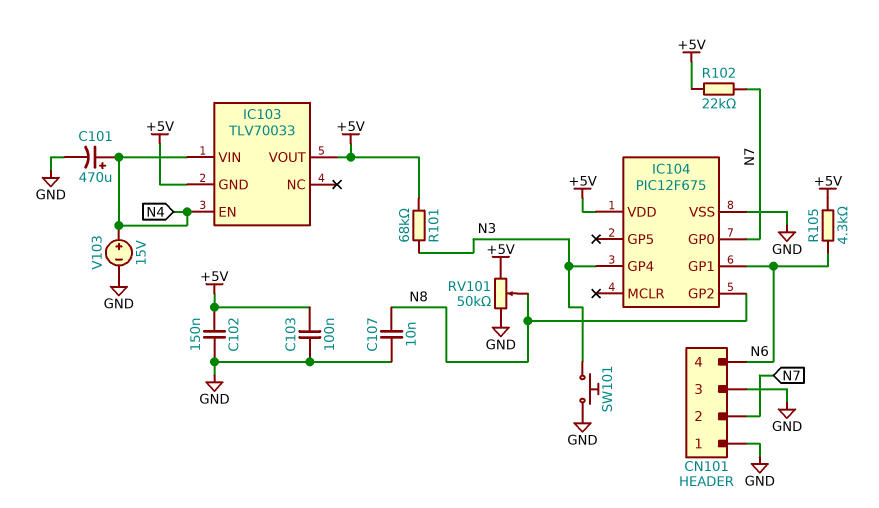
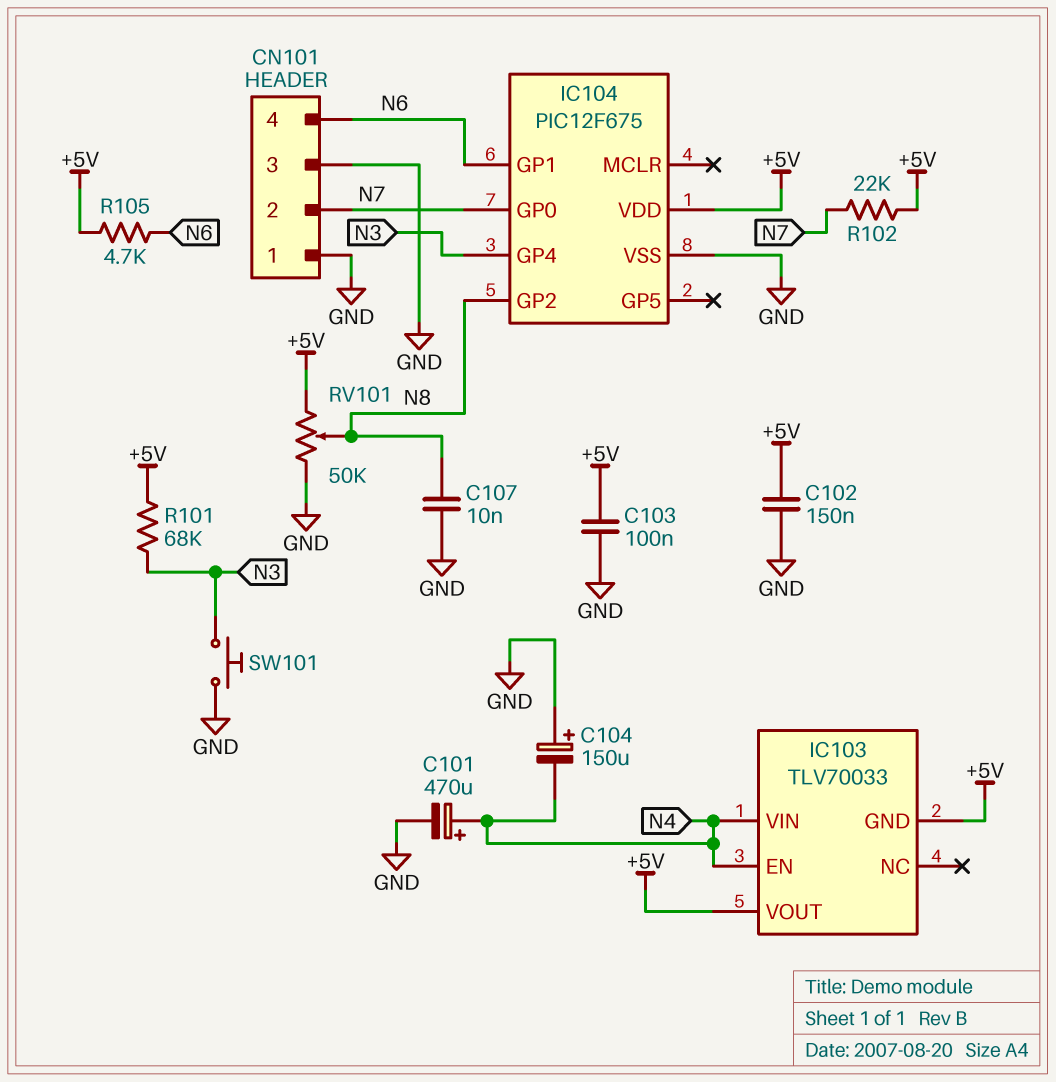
C104: none -> 150uF (plus GND, minus N4)
R105: 4.3k (+5V, N6) -> 4.7k (+5V, N6)
V103: 15V (plus N4, minus GND) -> none

